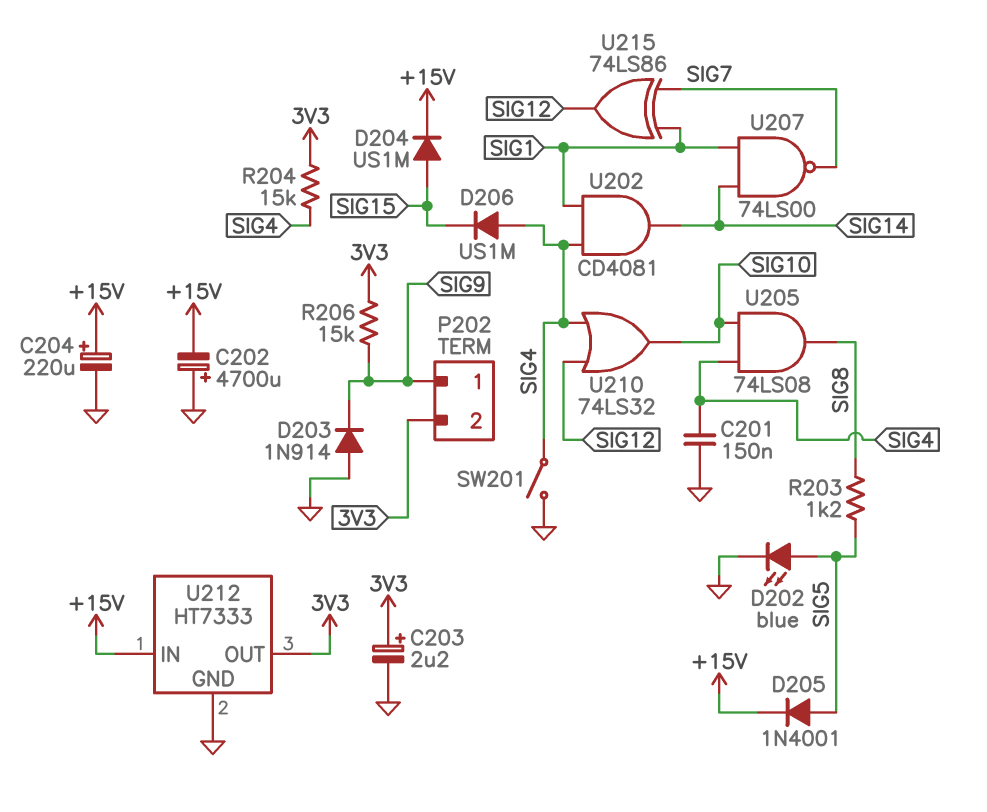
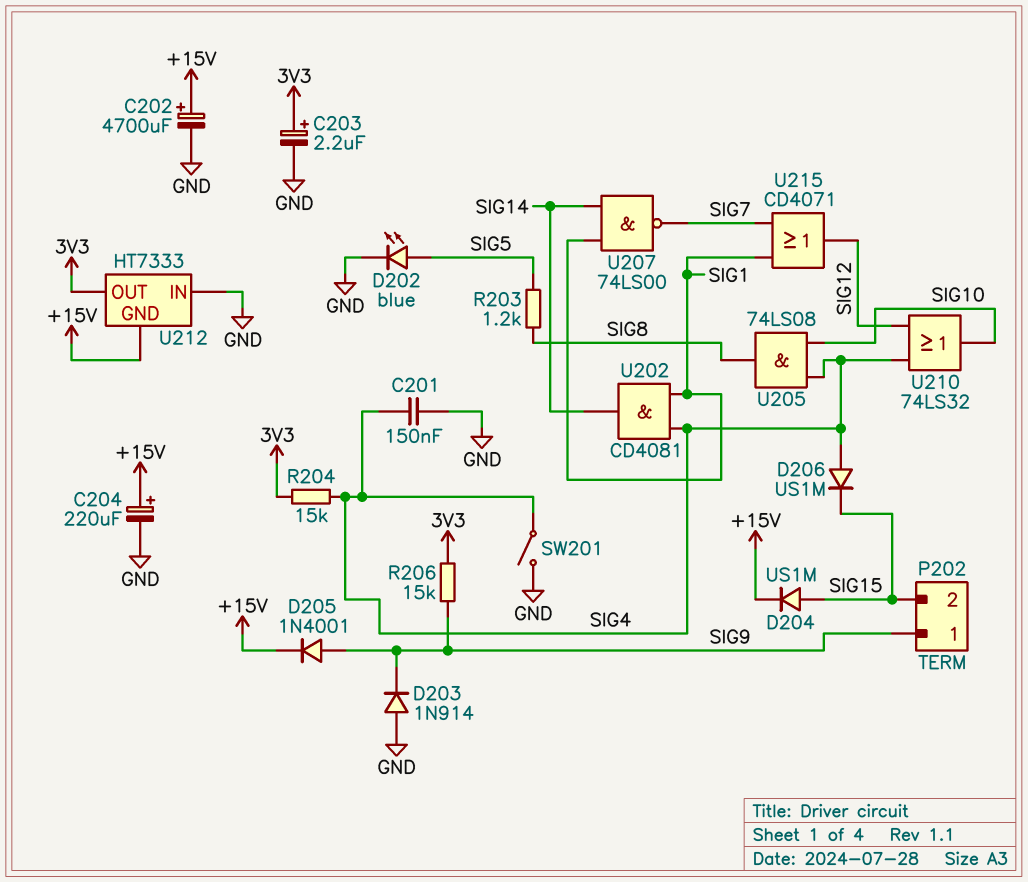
C202: 4700uF (plus GND, minus +15V) -> 4700uF (plus +15V, minus GND)
D205: diode 1N4001 (A SIG5, K +15V) -> diode 1N4001 (A SIG9, K +15V)
P202 pin 2: 3V3 -> SIG15
U212 pin GND: GND -> +15V
U212 pin IN: +15V -> GND
U215: XOR 74LS86 (in SIG1, in SIG7, out SIG12) -> OR CD4071 (in SIG1, in SIG7, out SIG12)

